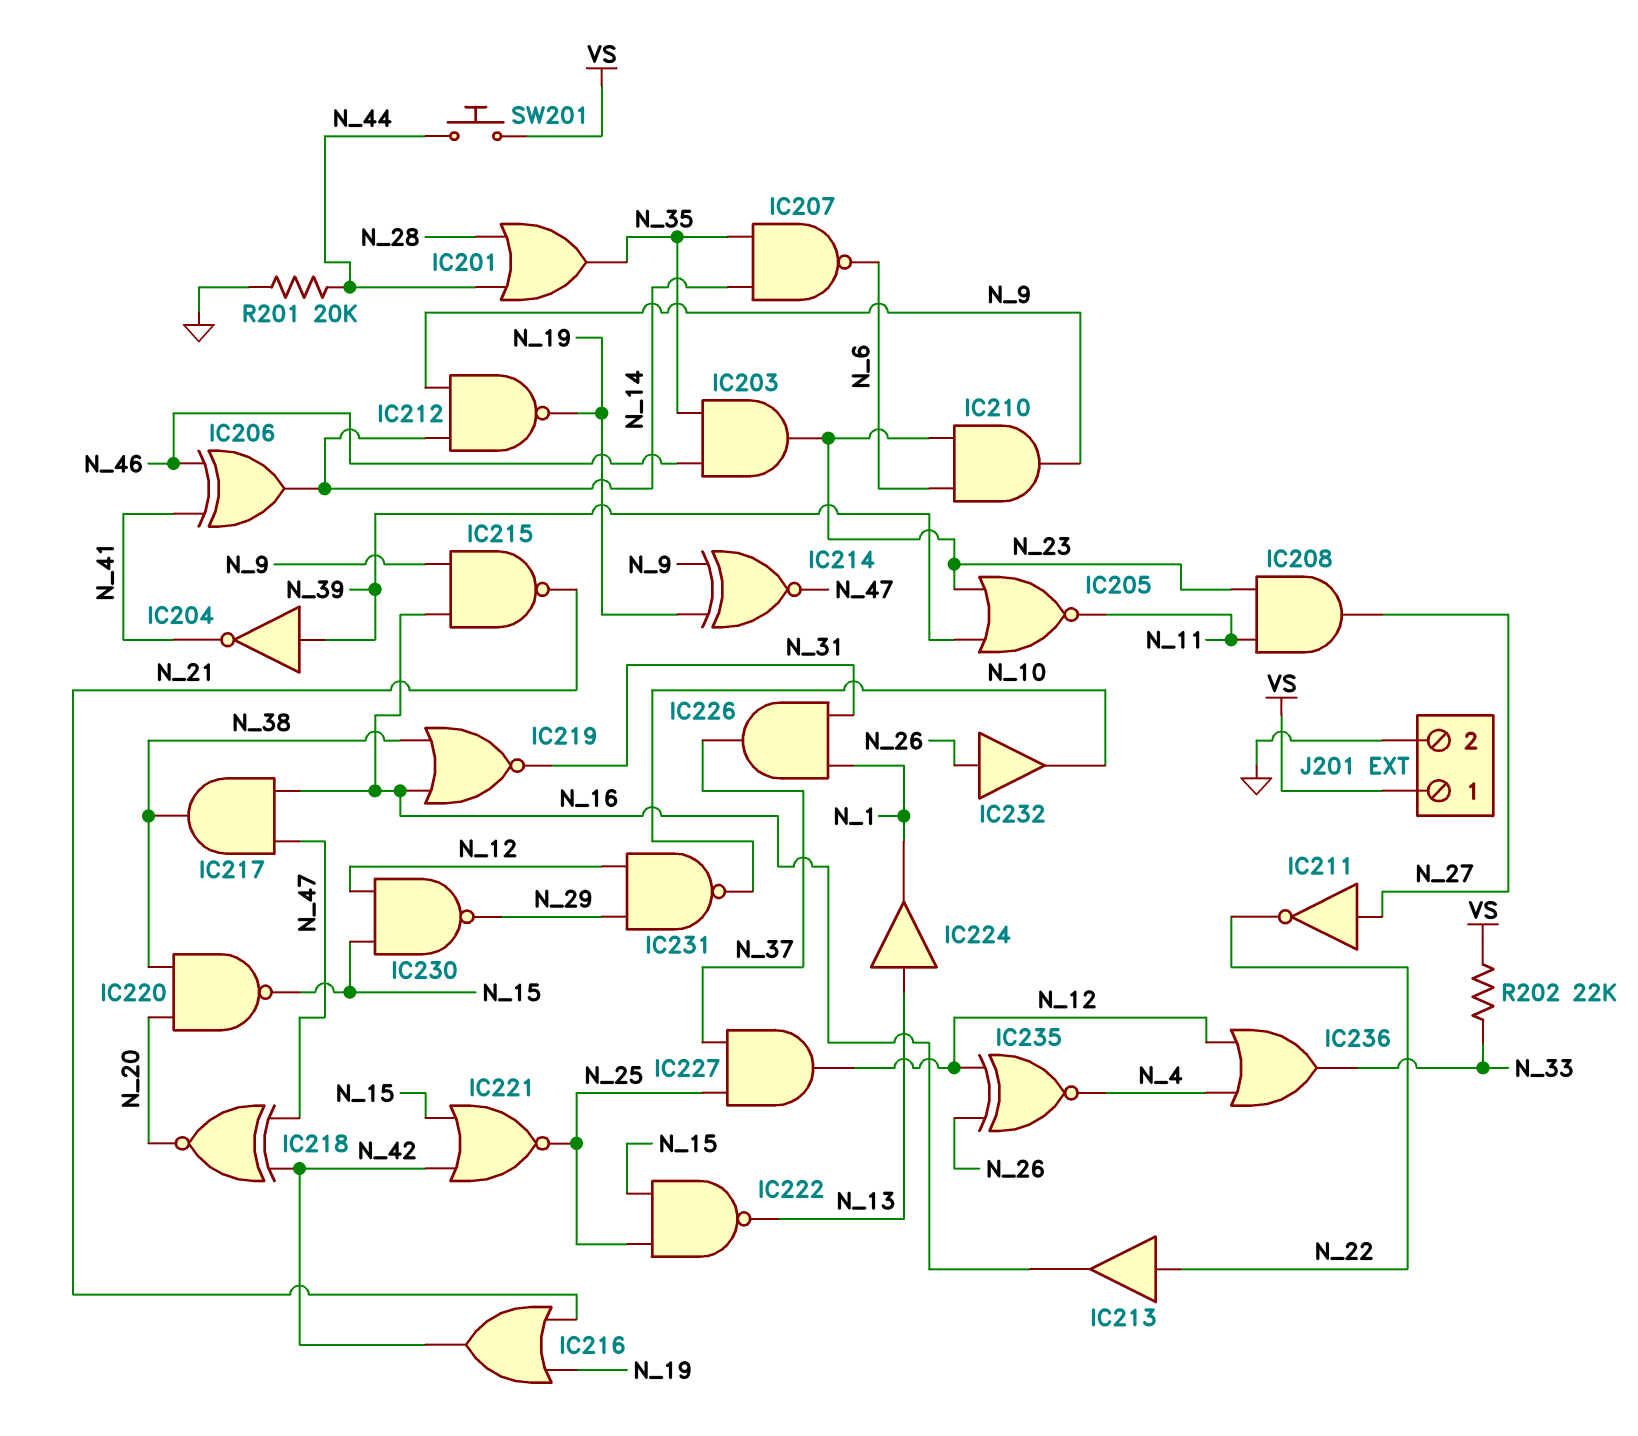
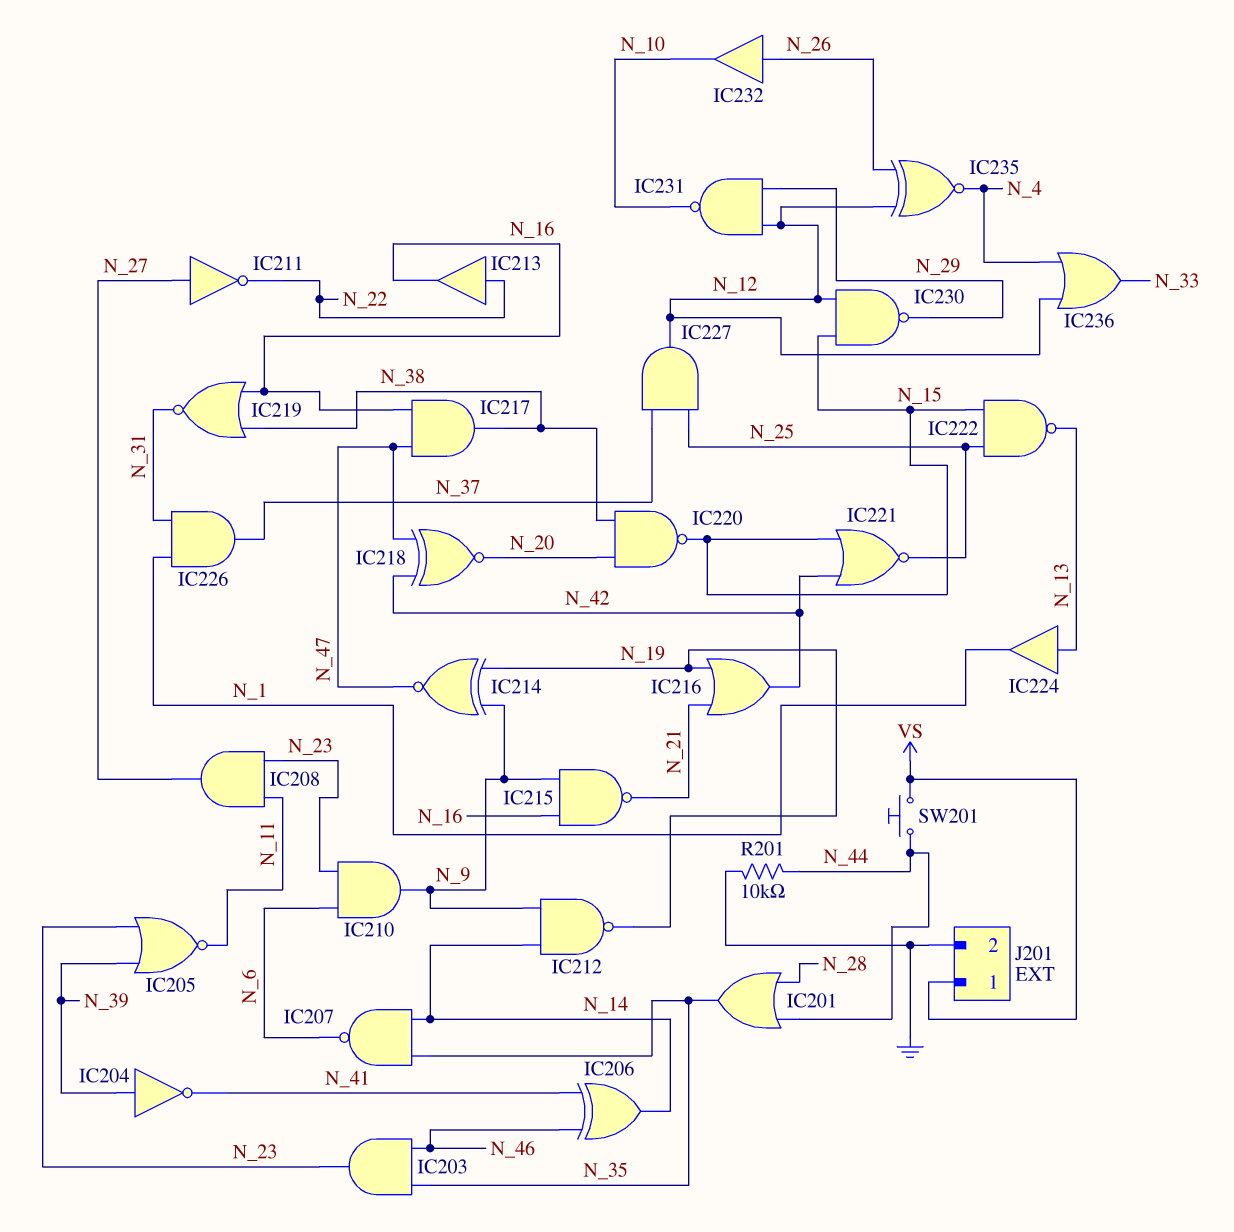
R201: 20k (GND, N_44) -> 10k (GND, N_44)
R202: 22k (N_33, VS) -> none

